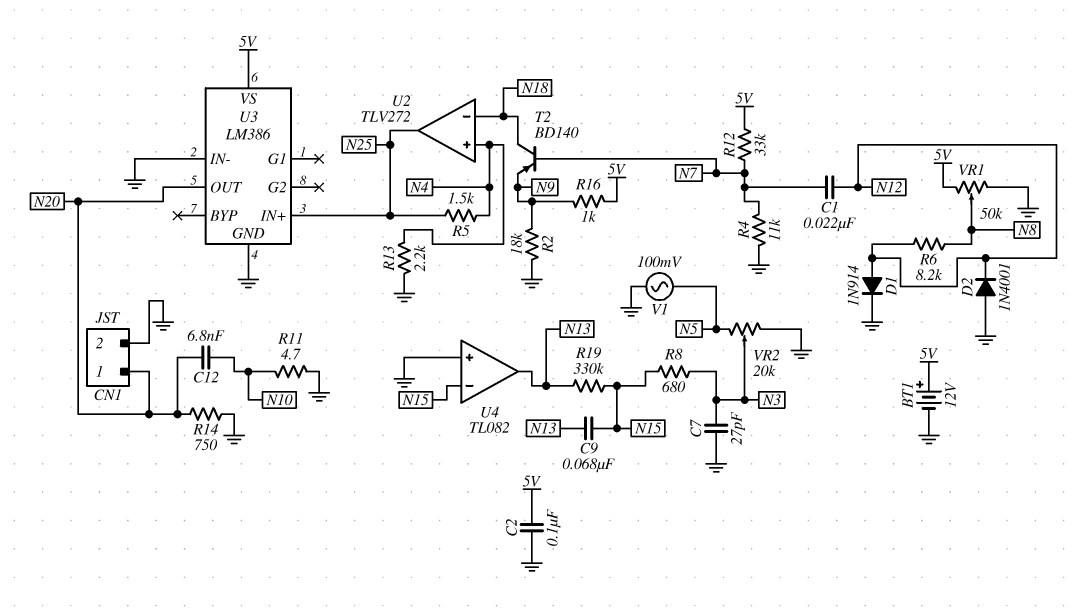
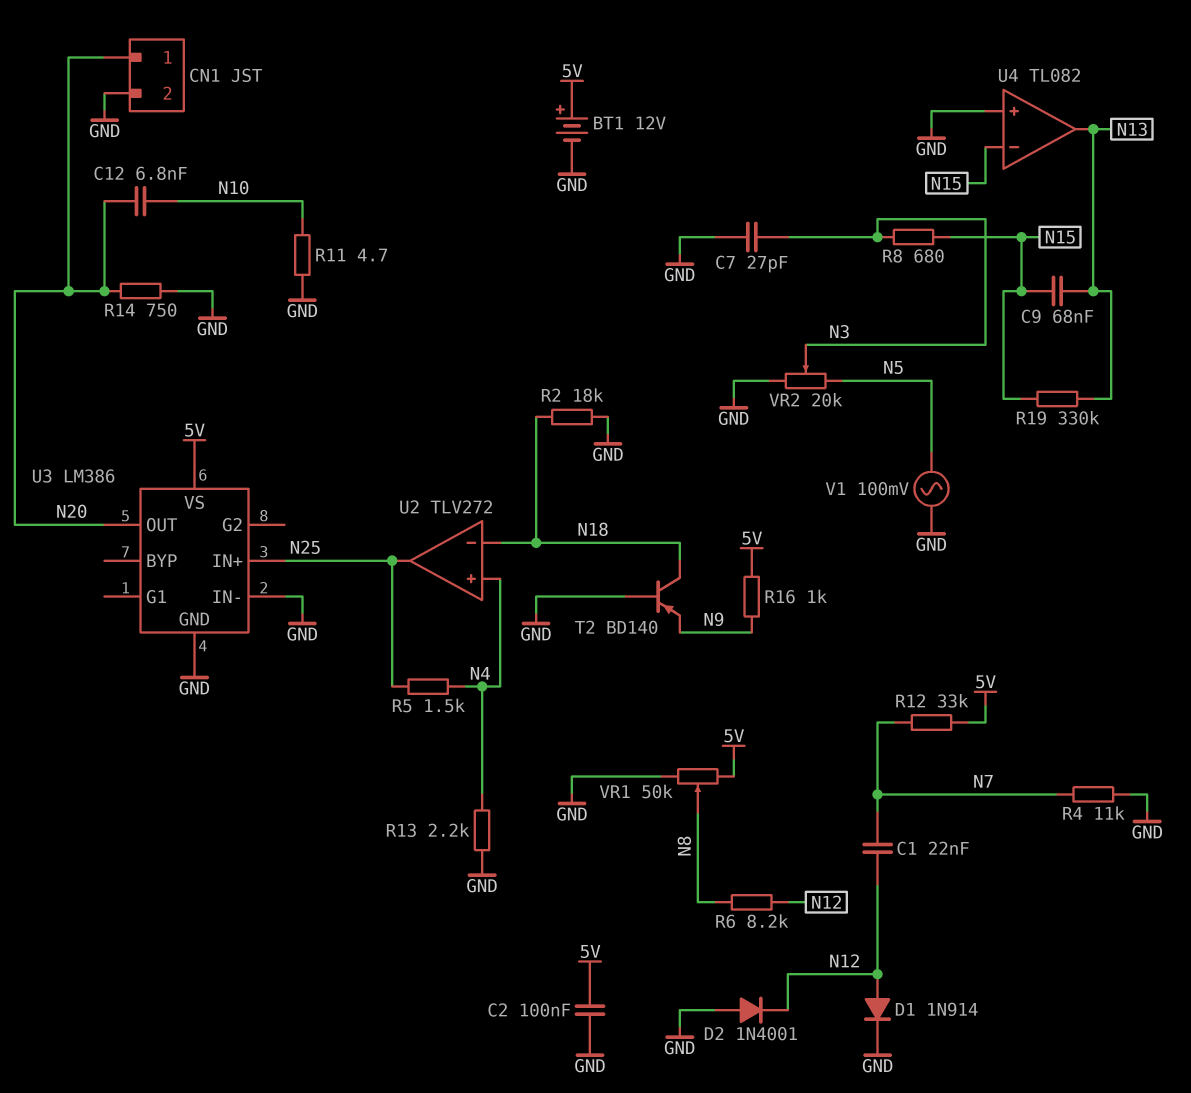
R2: 18k (GND, N9) -> 18k (GND, N18)
T2: PNP BD140 (B N7, C N18, E N9) -> PNP BD140 (B GND, C N18, E N9)

